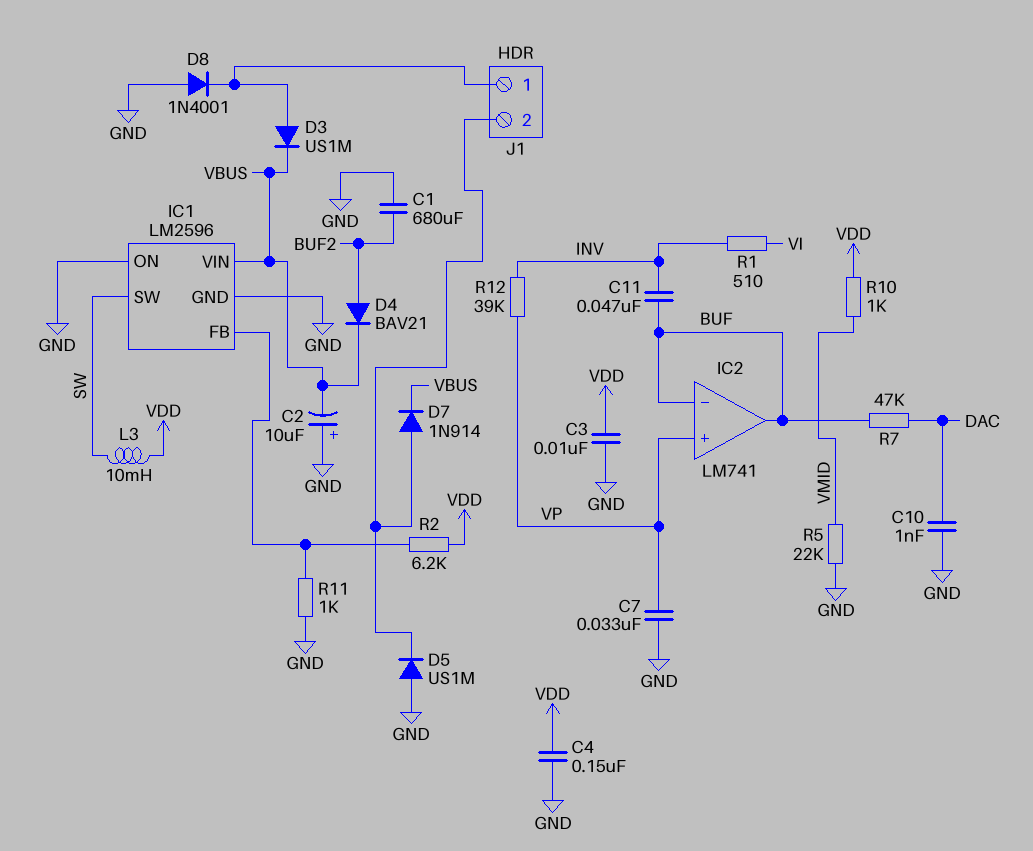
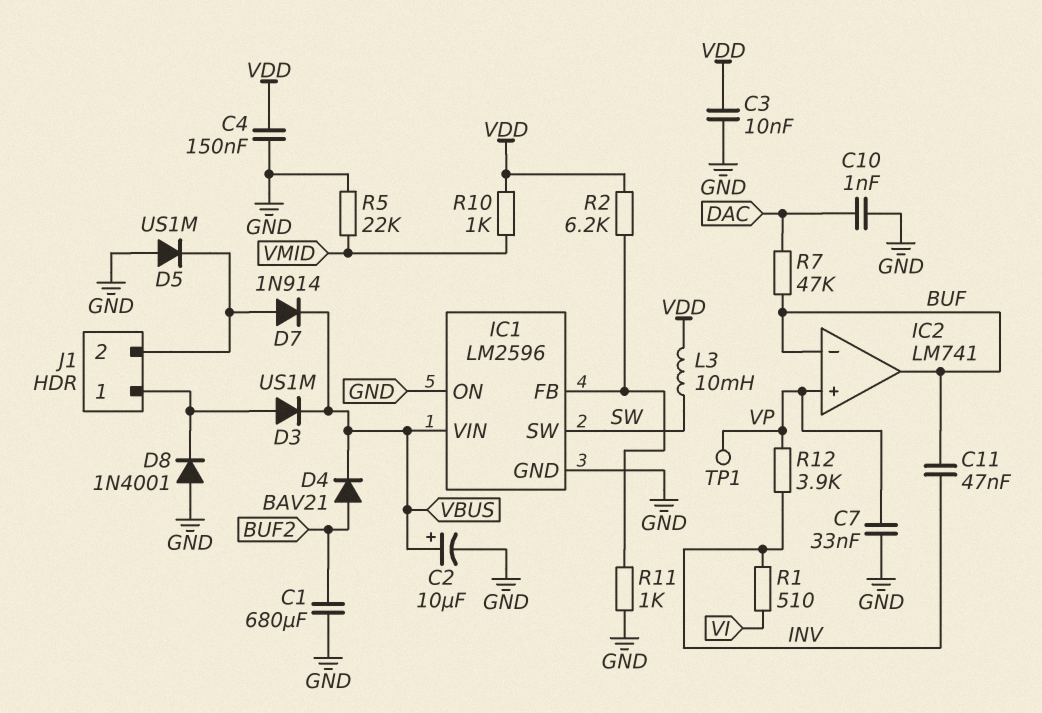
C2: 10uF (plus GND, minus VBUS) -> 10uF (plus VBUS, minus GND)
R12: 39k (INV, VP) -> 3.9k (INV, VP)
TP1: none -> test point (VP)

